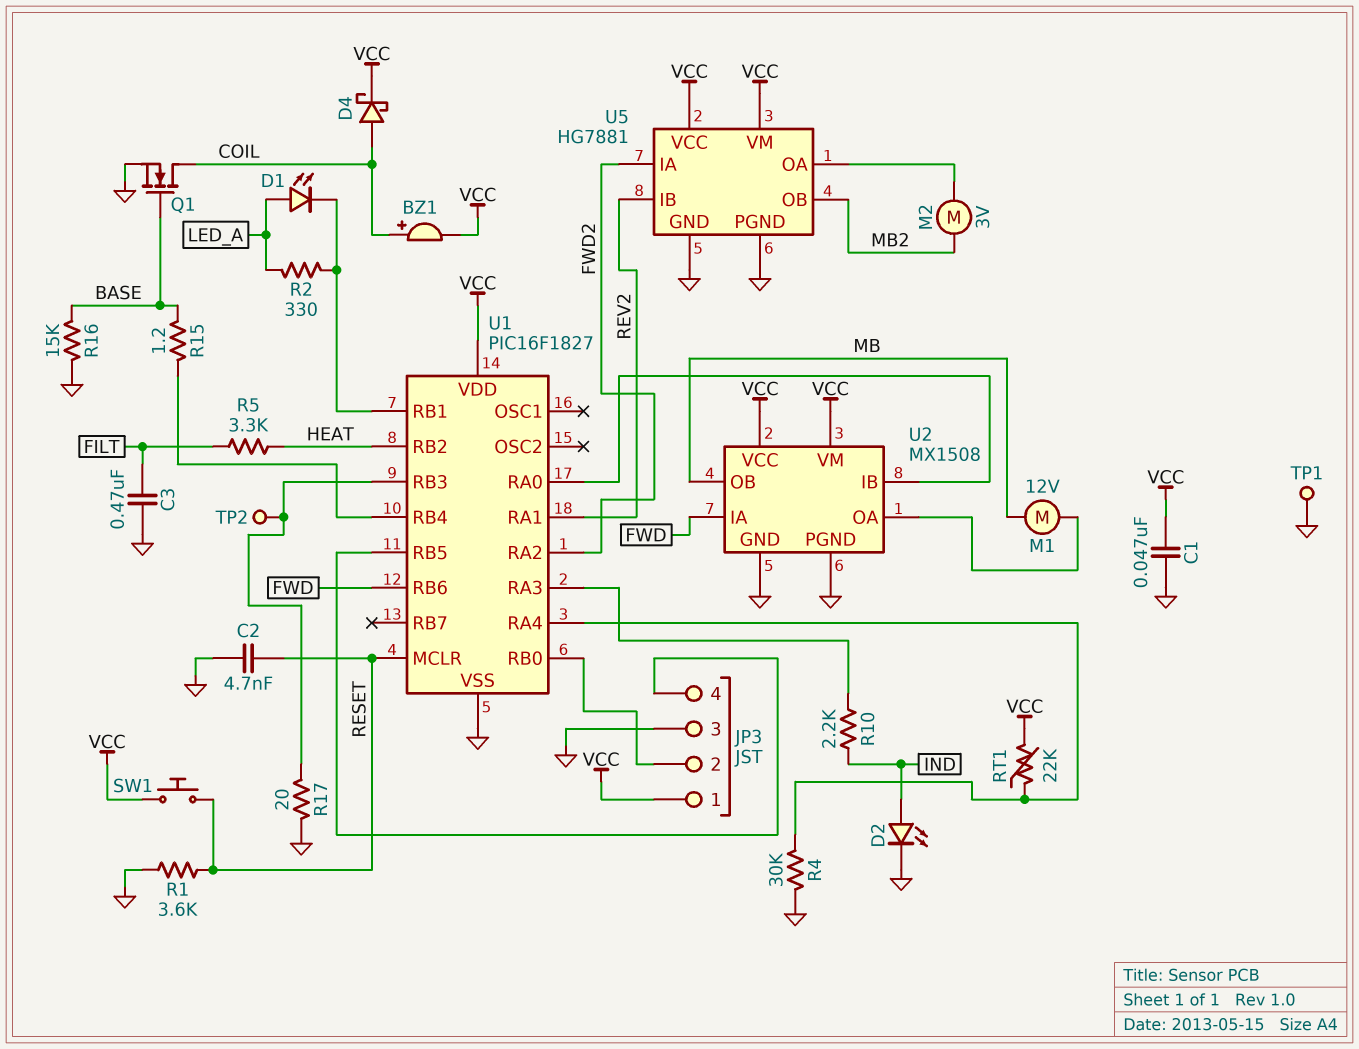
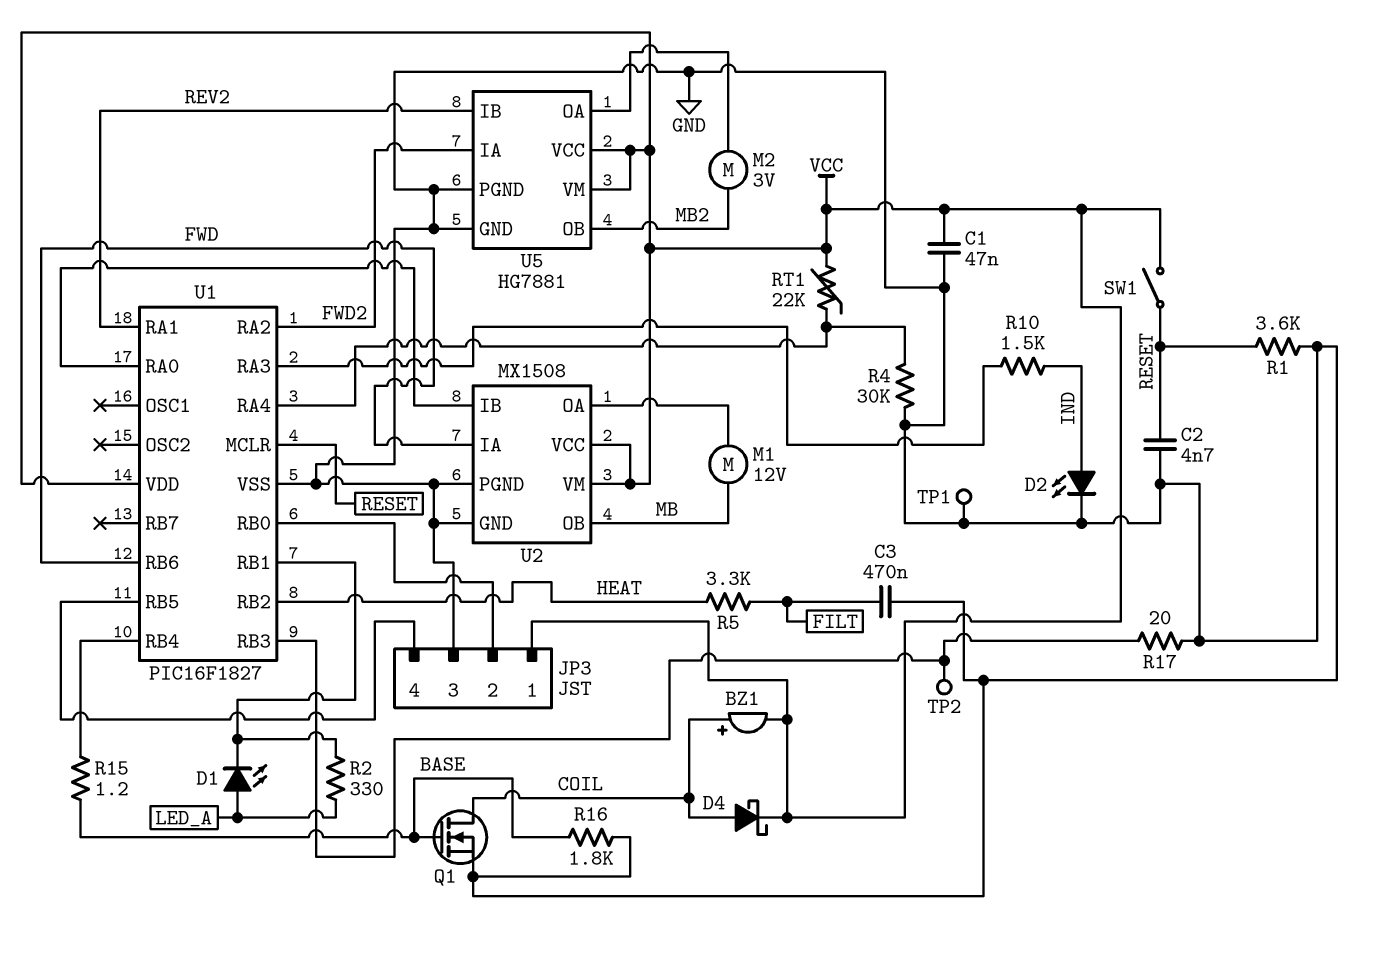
R10: 2.2k (IND, U1/RA3) -> 1.5k (IND, U1/RA3)
R16: 15k (BASE, GND) -> 1.8k (BASE, GND)
SW1: button (RESET, VCC) -> switch (RESET, VCC)

